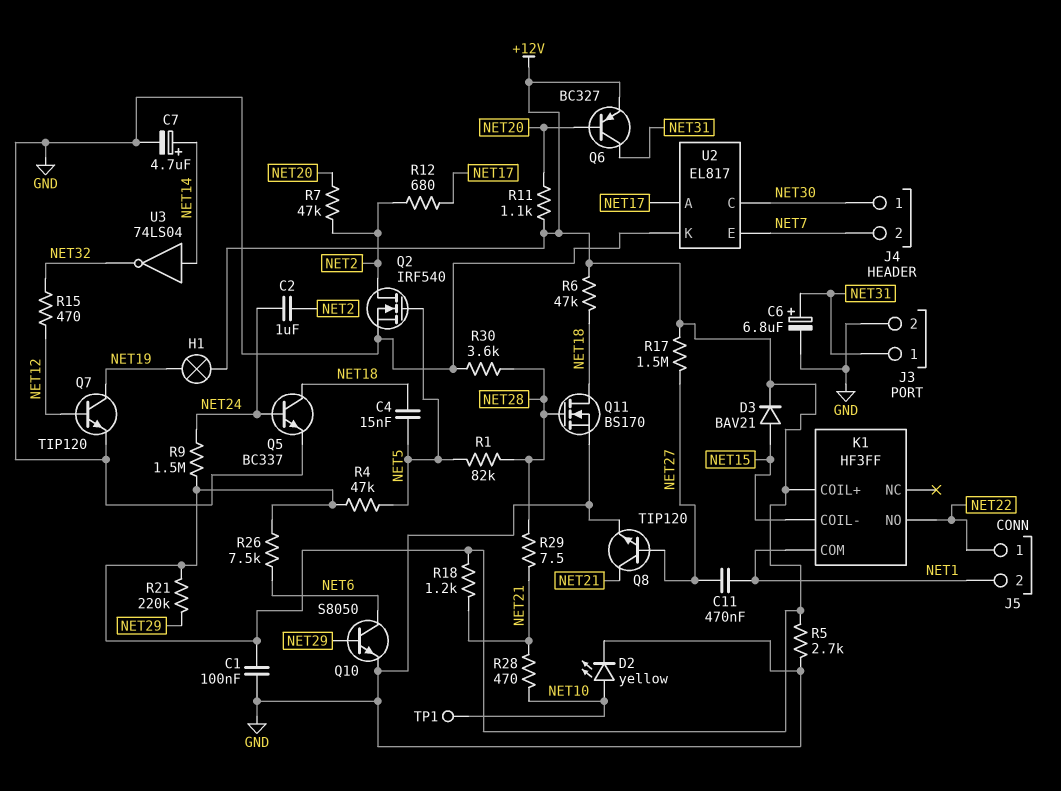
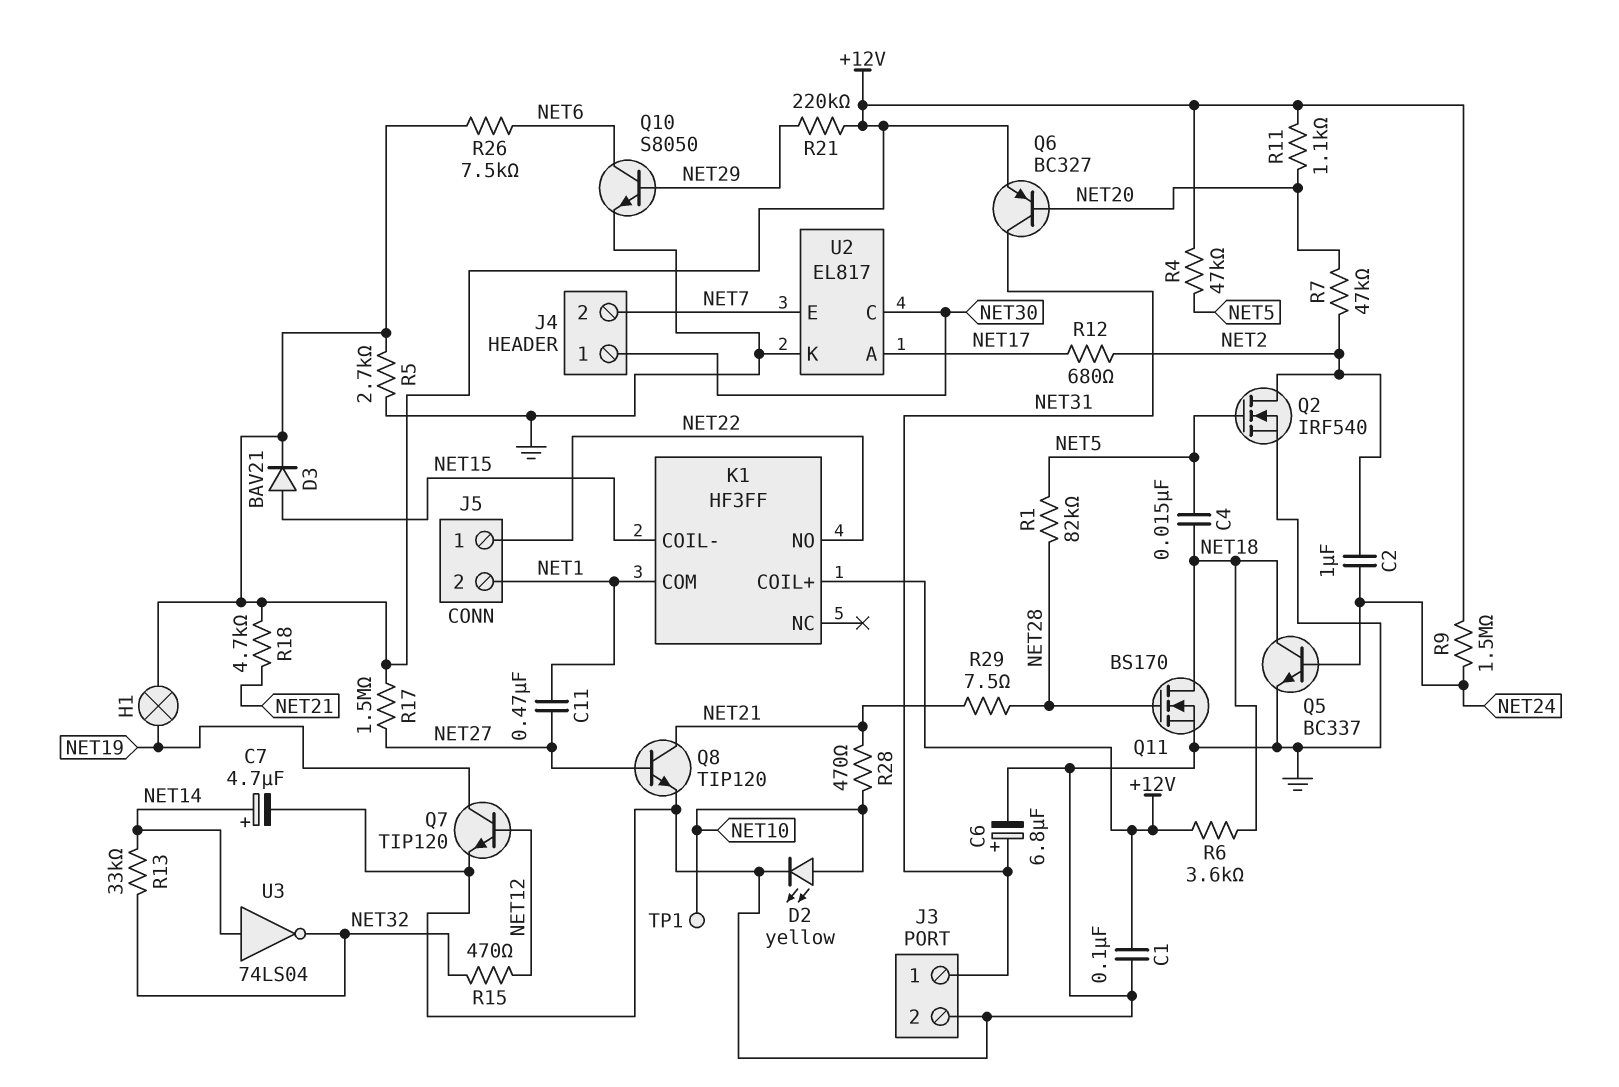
R6: 47k (+12V, NET18) -> 3.6k (+12V, NET18)
R13: none -> 33k (NET14, NET32)
R18: 1.2k (+12V, NET21) -> 4.7k (+12V, NET21)
R30: 3.6k (GND, NET28) -> none

